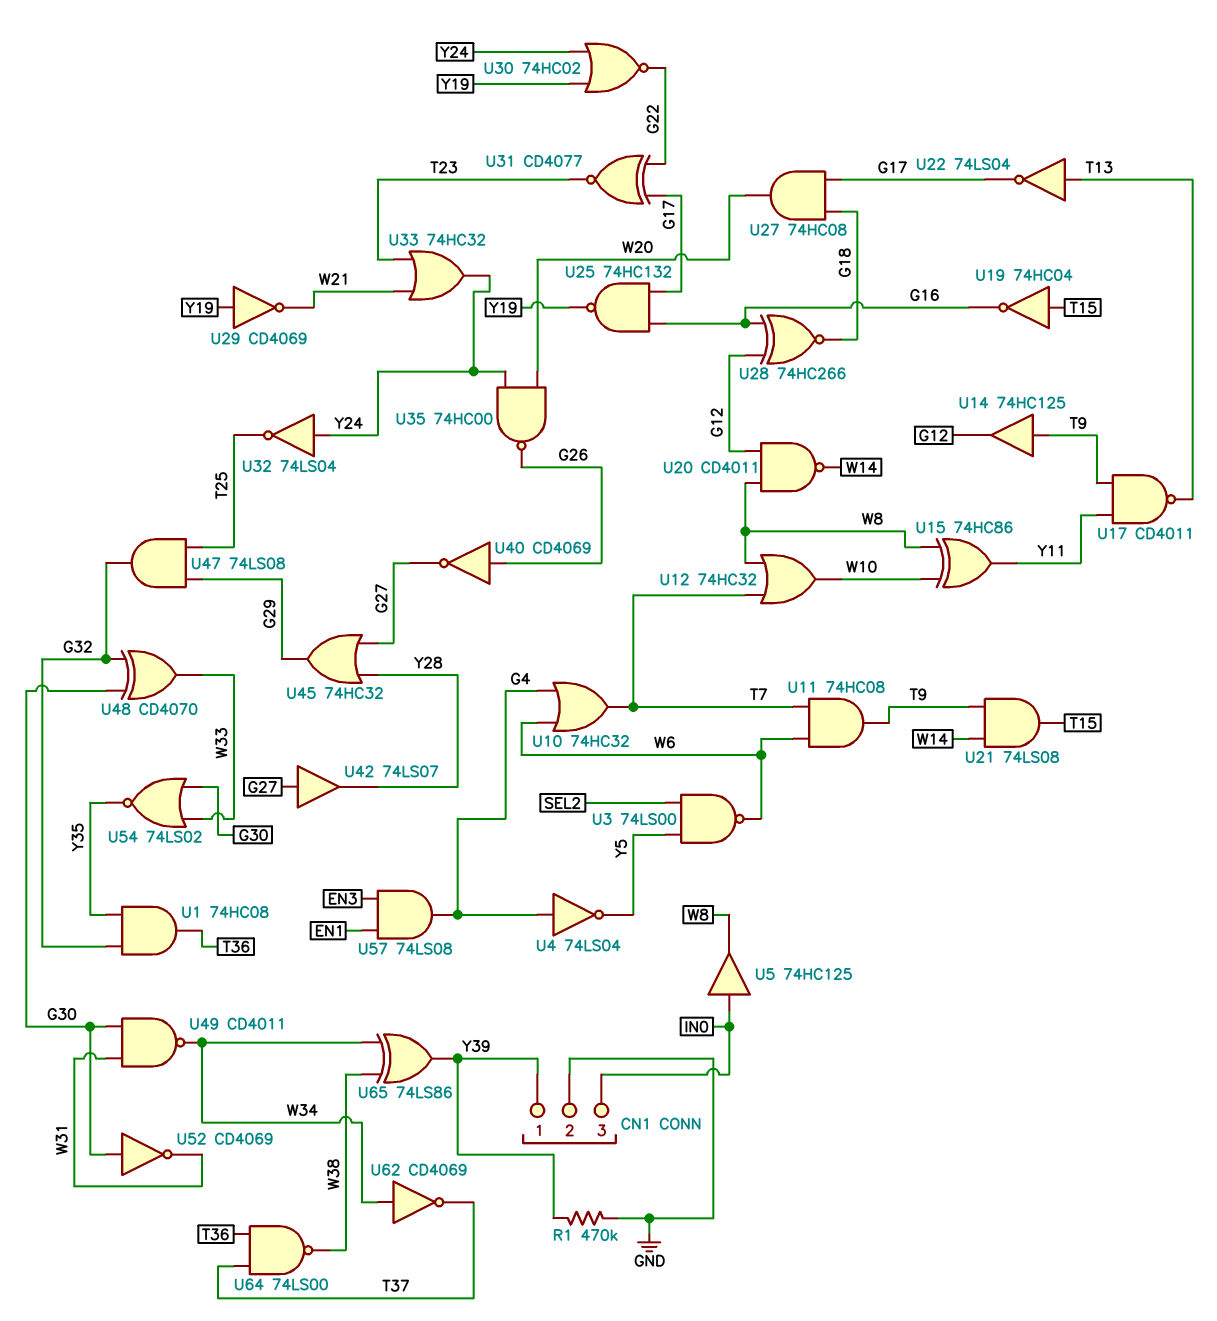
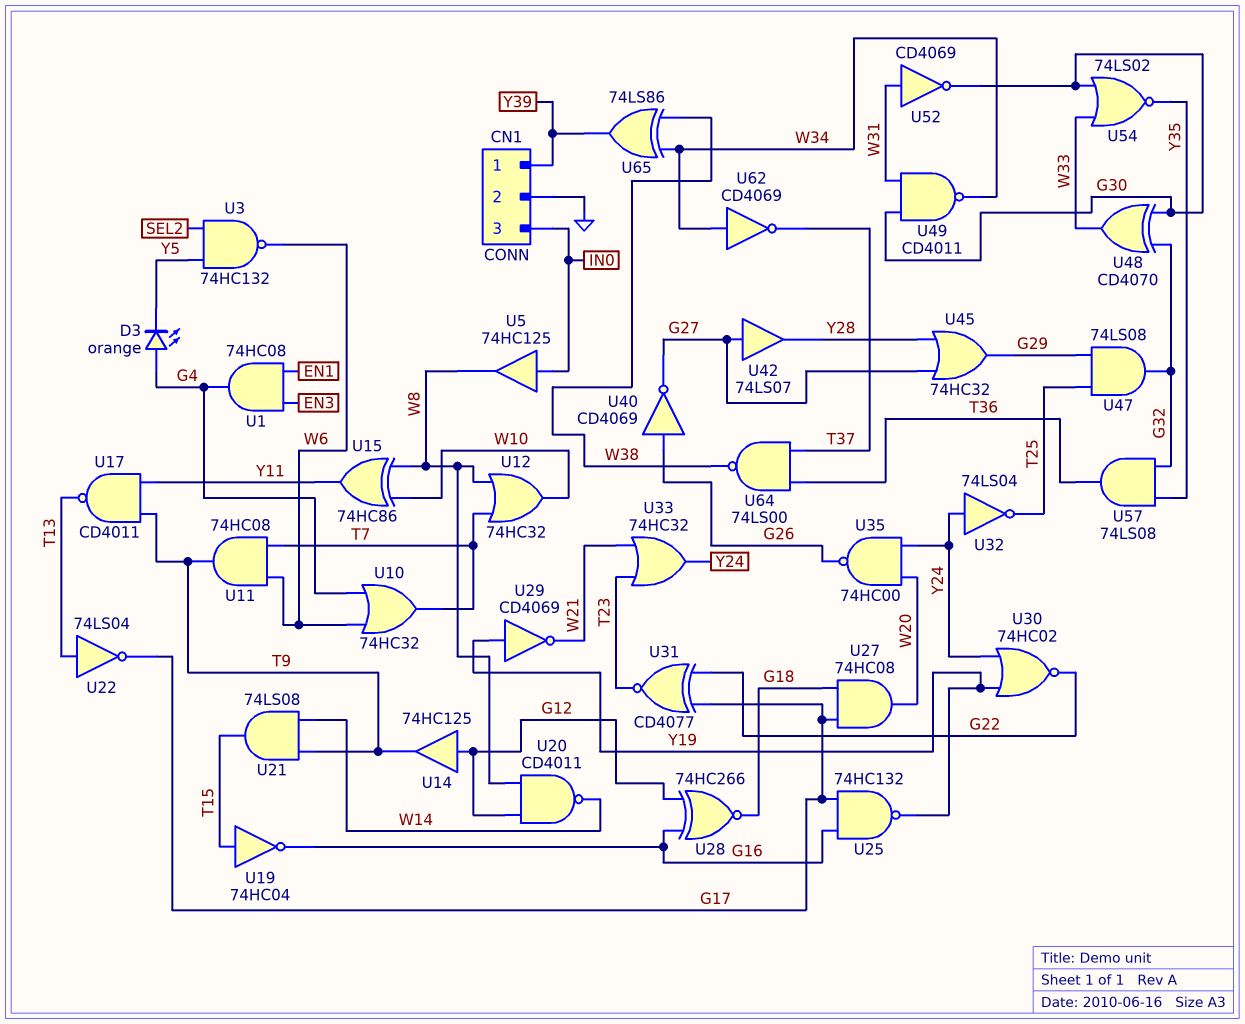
D3: none -> LED orange (A G4, K Y5)
R1: 470k (GND, Y39) -> none
U1: AND 74HC08 (in G32, in Y35, out T36) -> AND 74HC08 (in EN1, in EN3, out G4)
U3: NAND 74LS00 (in SEL2, in Y5, out W6) -> NAND 74HC132 (in SEL2, in Y5, out W6)
U4: NOT 74LS04 (in G4, out Y5) -> none
U14: buffer 74HC125 (in T9, out G12) -> buffer 74HC125 (in G12, out T9)
U52: NOT CD4069 (in G30, out W31) -> NOT CD4069 (in W31, out G30)
U57: AND 74LS08 (in EN1, in EN3, out G4) -> AND 74LS08 (in G32, in Y35, out T36)

